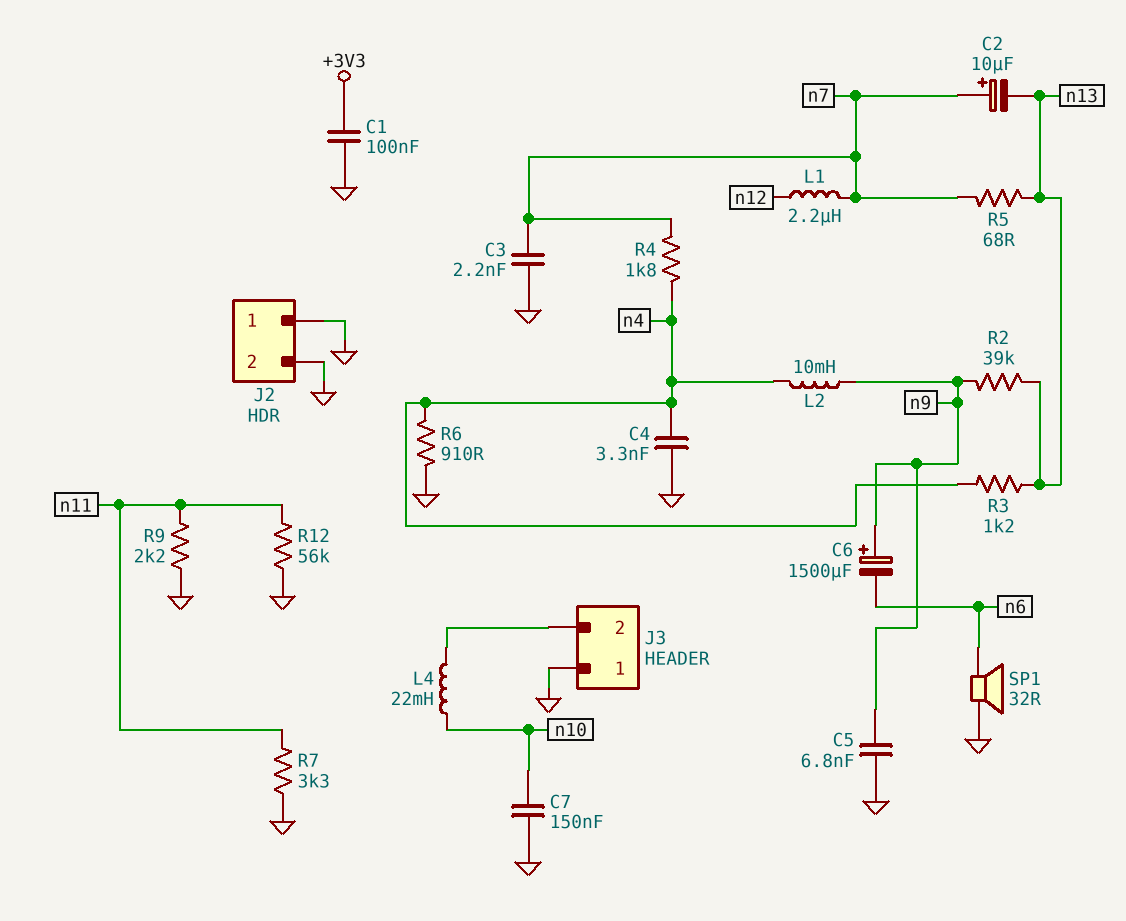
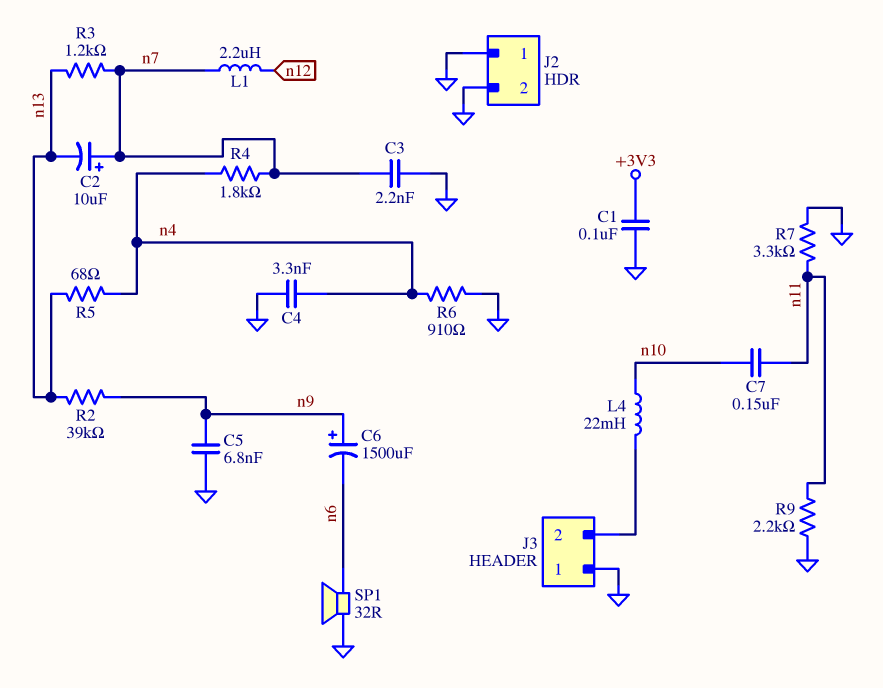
C7: 150nF (GND, n10) -> 150nF (n10, n11)
L2: 10mH (n4, n9) -> none
R3: 1.2k (n4, n13) -> 1.2k (n7, n13)
R5: 68 (n7, n13) -> 68 (n4, n13)
R12: 56k (GND, n11) -> none

